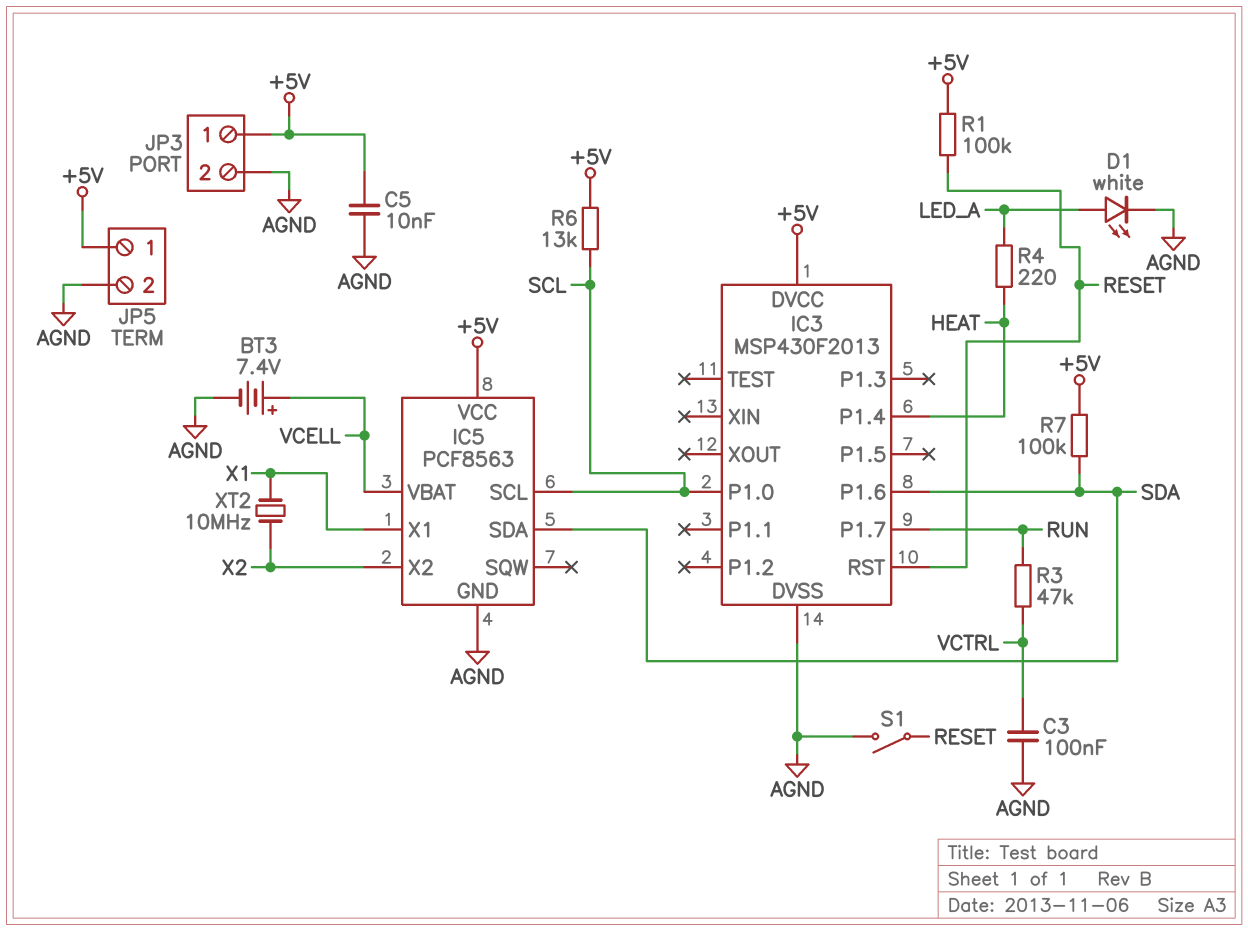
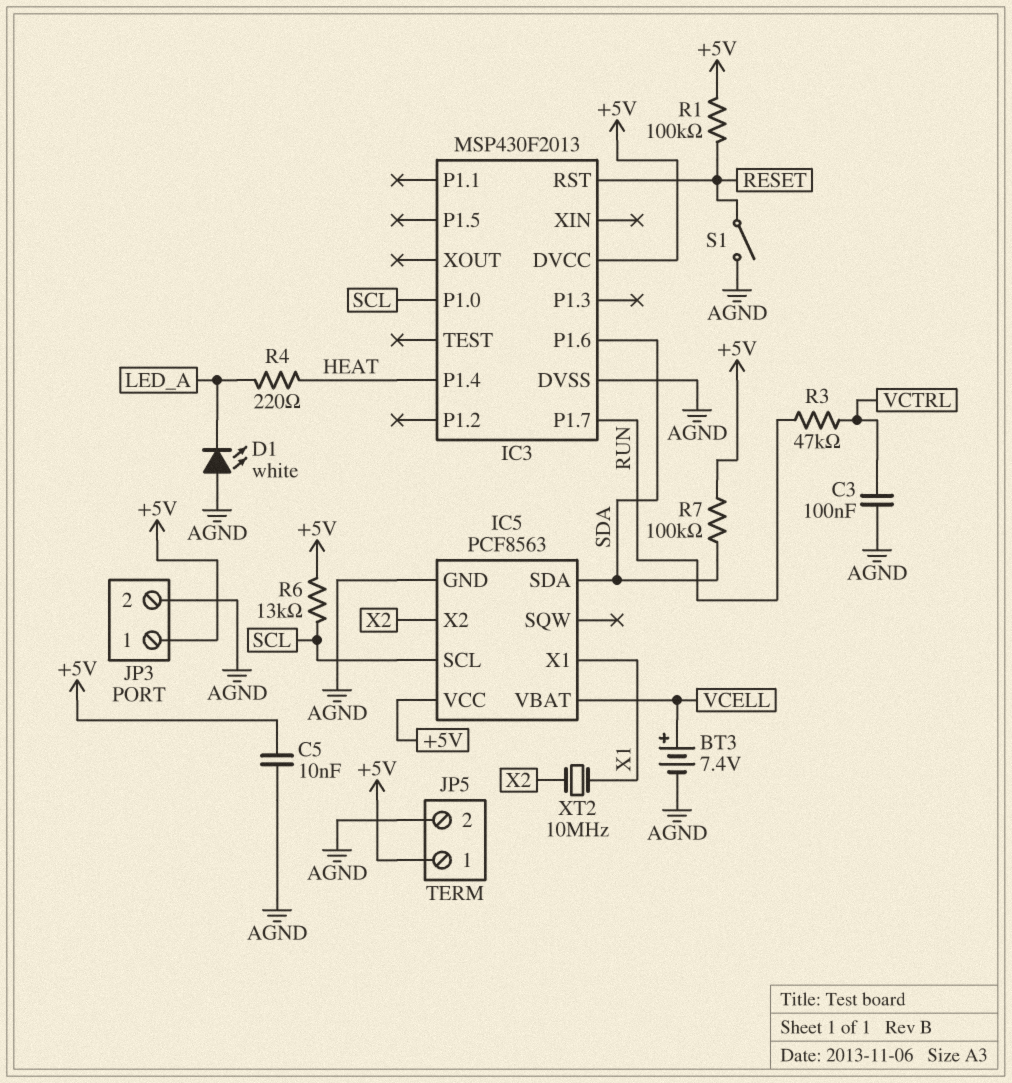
D1: LED white (A LED_A, K AGND) -> LED white (A AGND, K LED_A)

